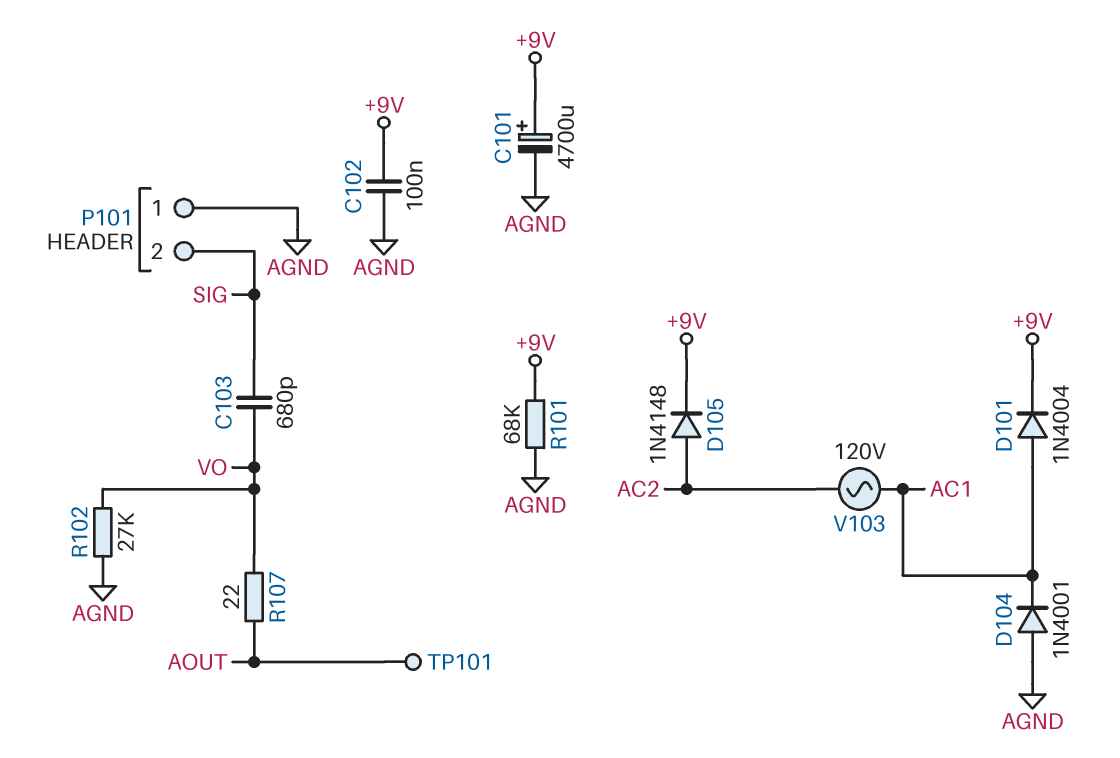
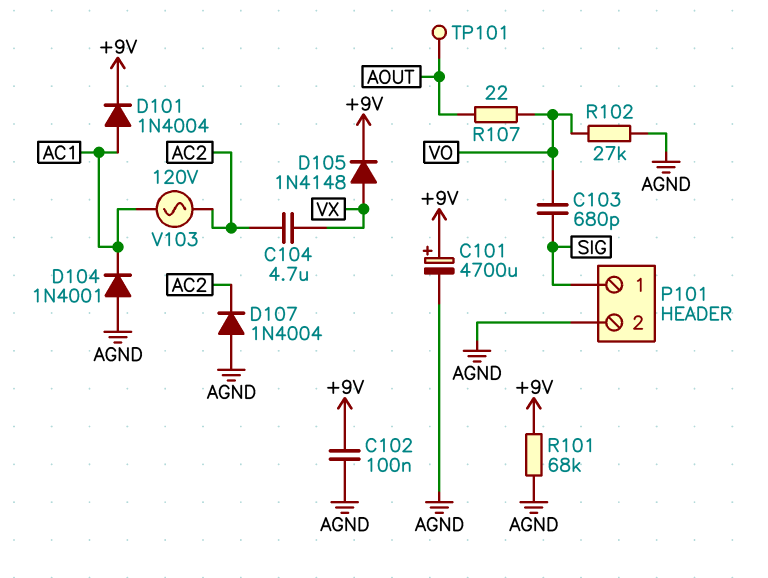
C104: none -> 4.7uF (AC2, VX)
D105: diode 1N4148 (A AC2, K +9V) -> diode 1N4148 (A VX, K +9V)
D107: none -> diode 1N4004 (A AGND, K AC2)
P101 pin 1: AGND -> SIG
P101 pin 2: SIG -> AGND

